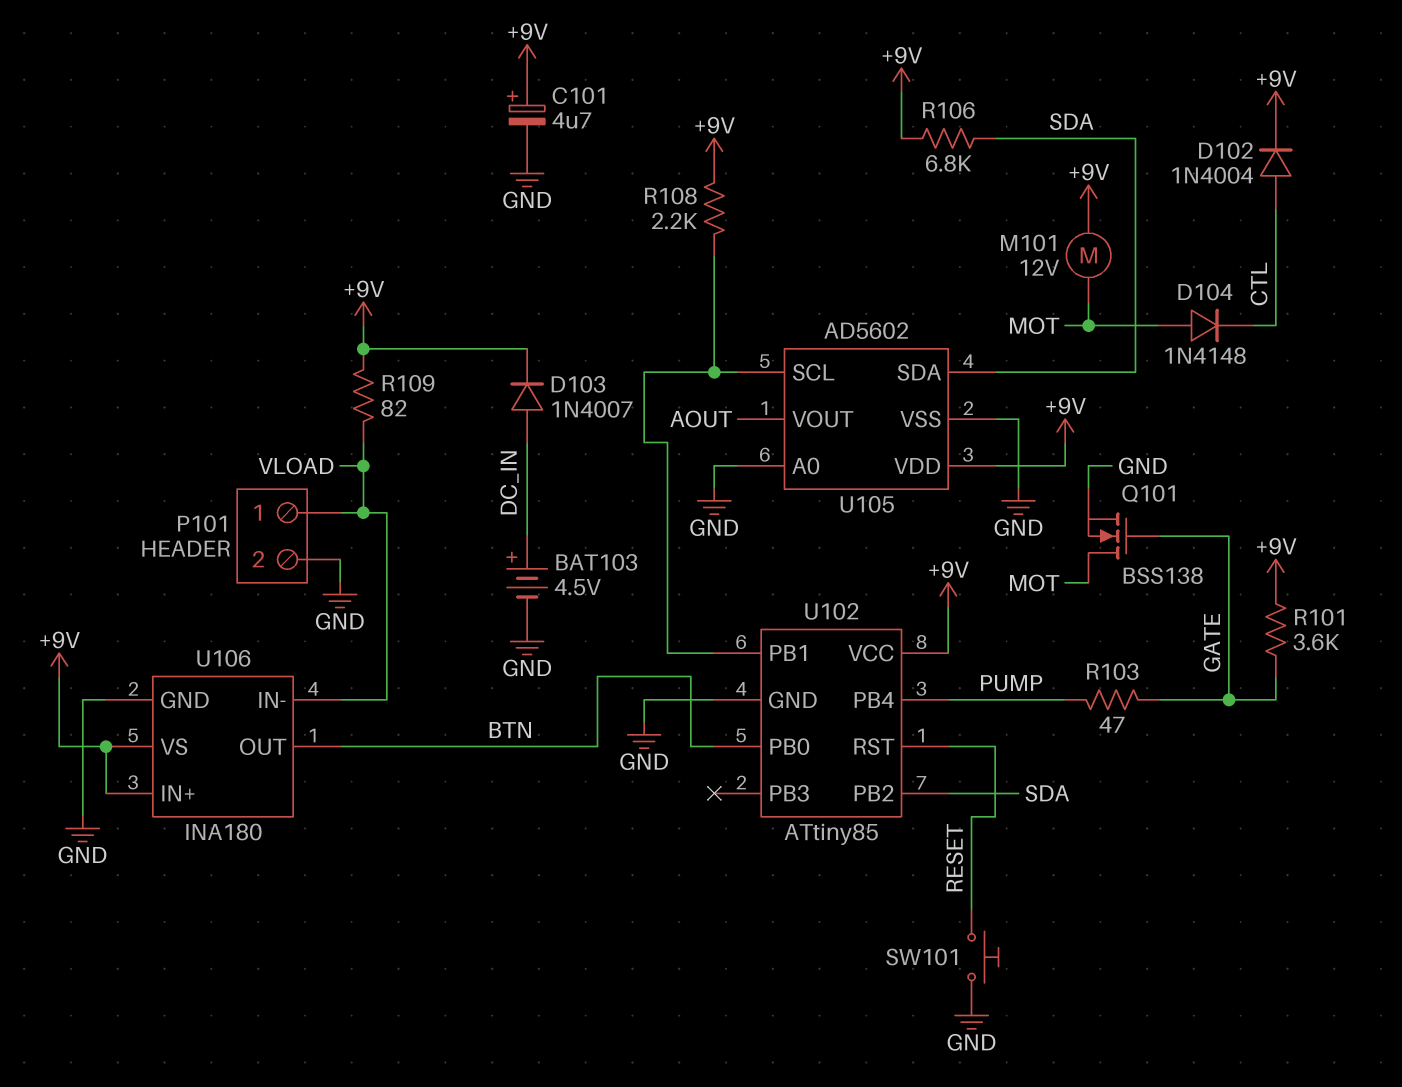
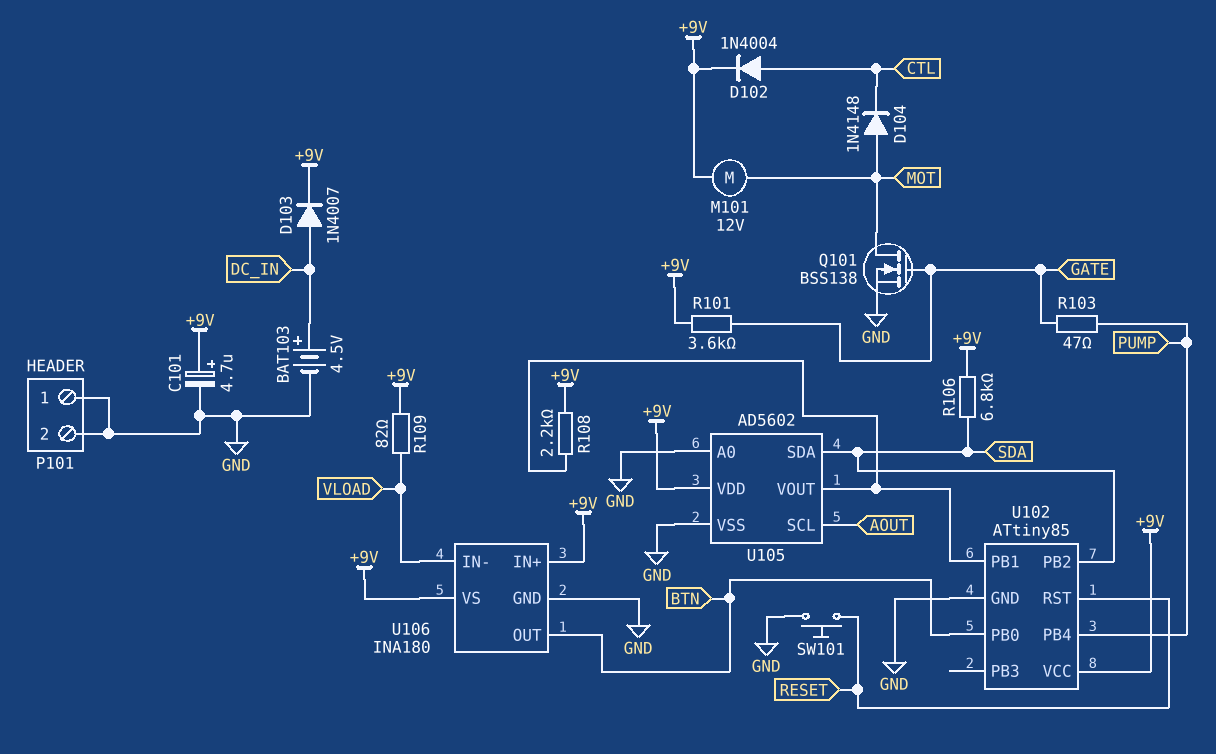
P101 pin 1: VLOAD -> GND
U105 pin SCL: U102/PB1 -> AOUT
U105 pin VOUT: AOUT -> U102/PB1

